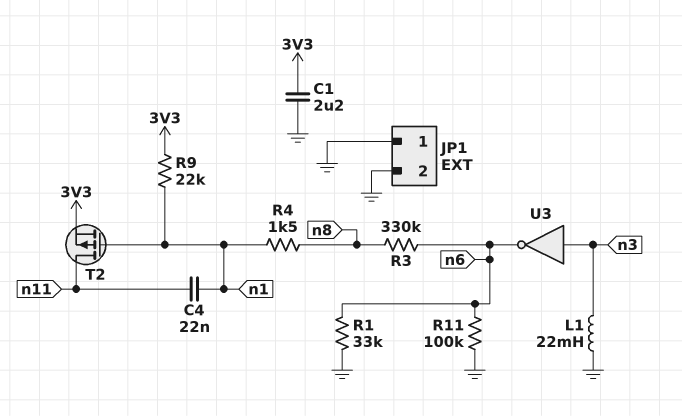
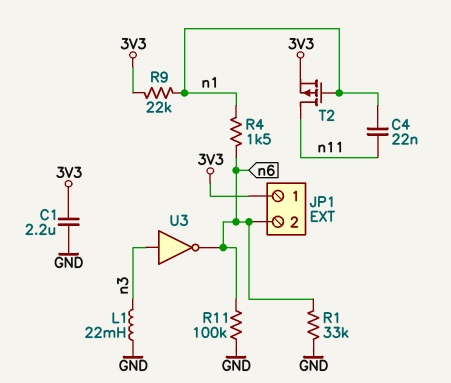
JP1 pin 1: GND -> 3V3
JP1 pin 2: GND -> n6
R3: 330k (n6, n8) -> none
R4: 1.5k (n1, n8) -> 1.5k (n1, n6)

